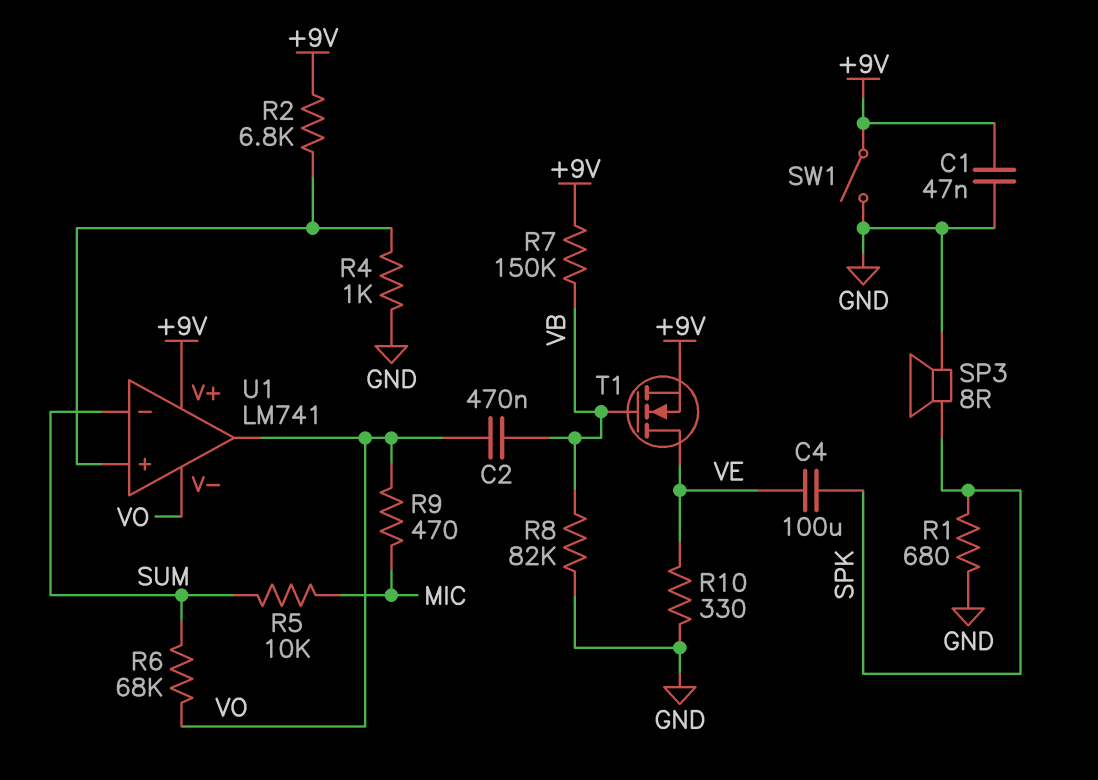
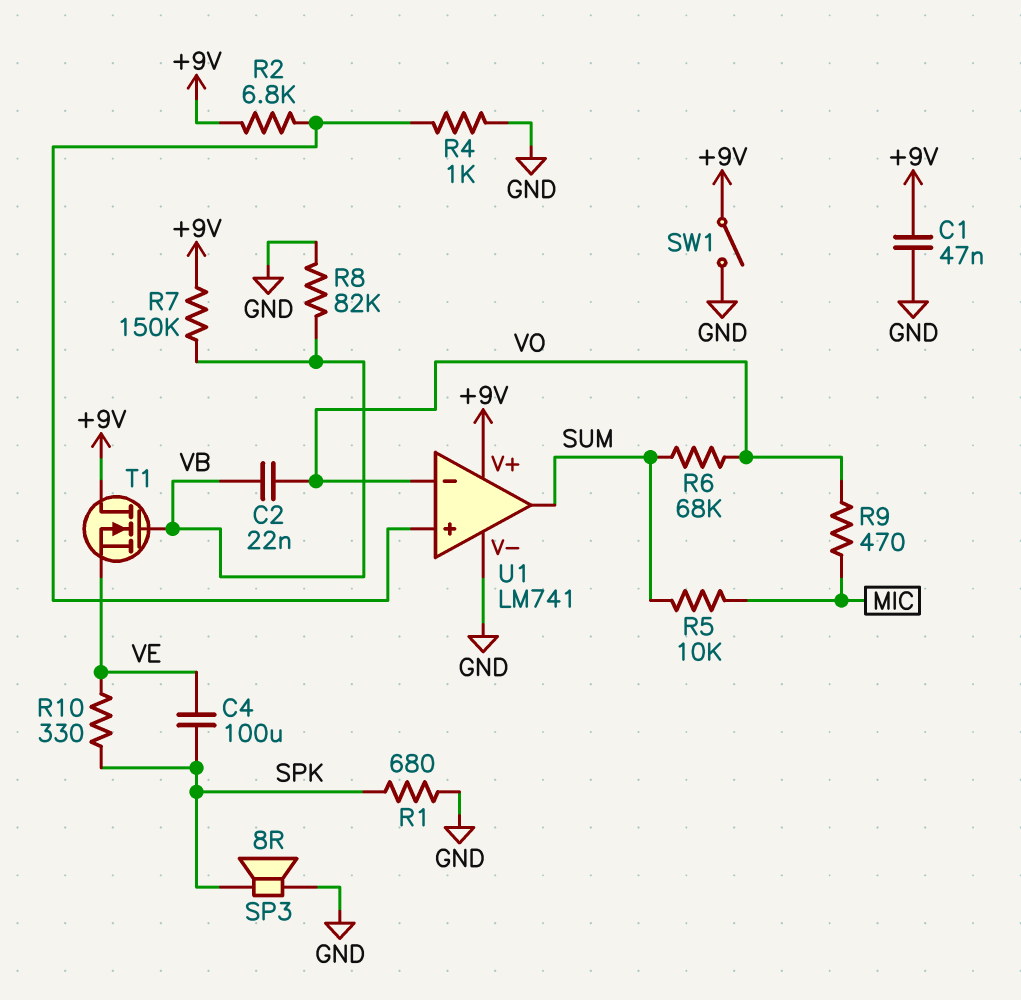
C2: 470nF (VB, VO) -> 22nF (VB, VO)
R10: 330 (GND, VE) -> 330 (SPK, VE)
T1: NMOS (G VB, D VE, S +9V) -> NMOS (G VB, D +9V, S VE)
U1 pin V-: VO -> GND
U1 pin in-: SUM -> VO
U1 pin out: VO -> SUM

